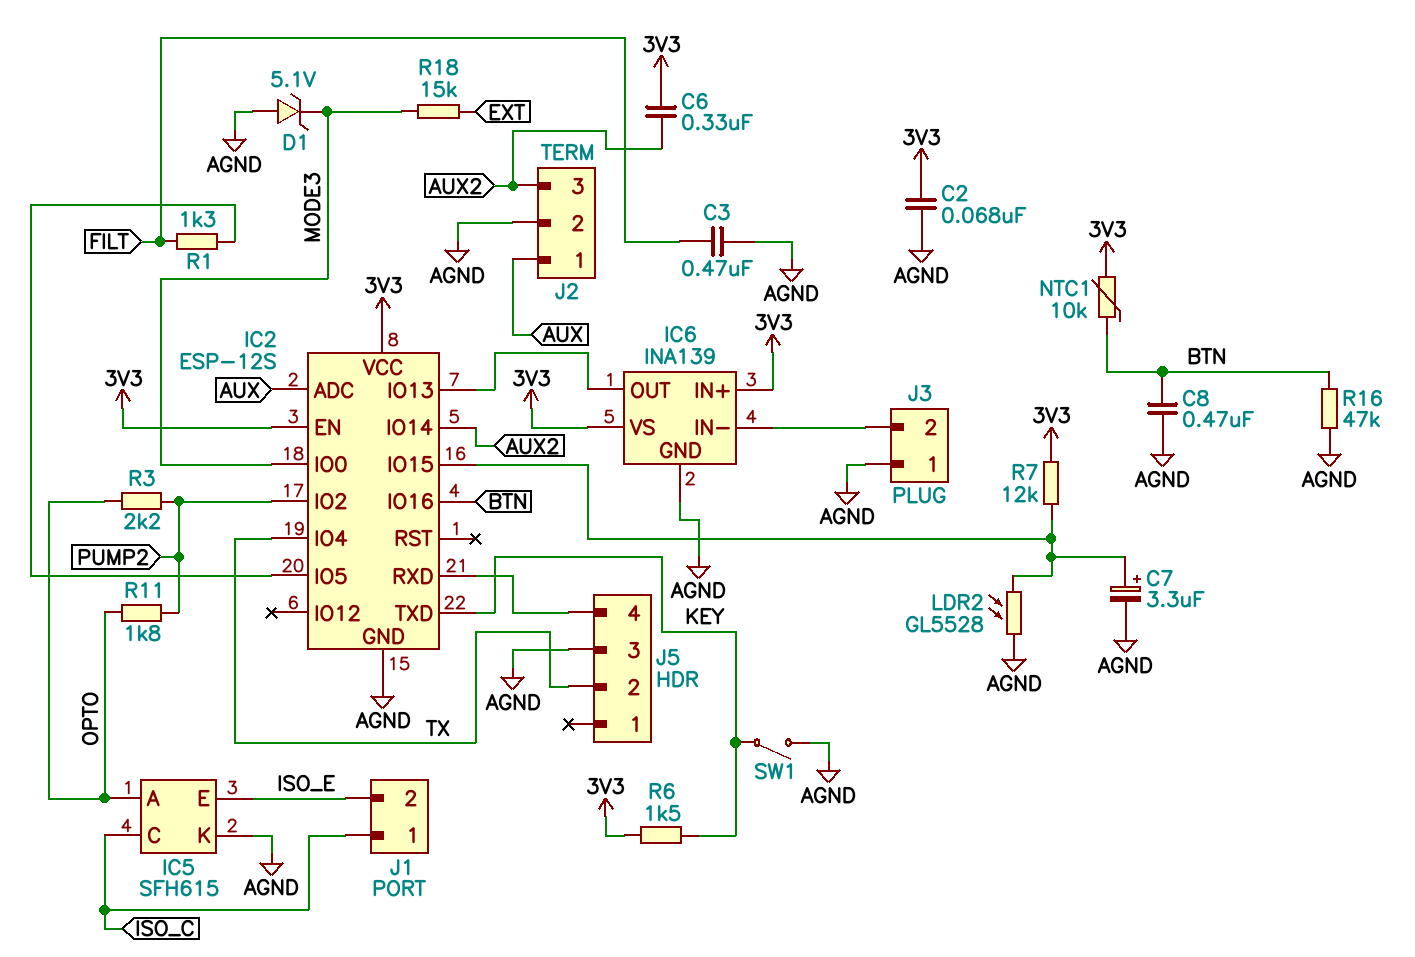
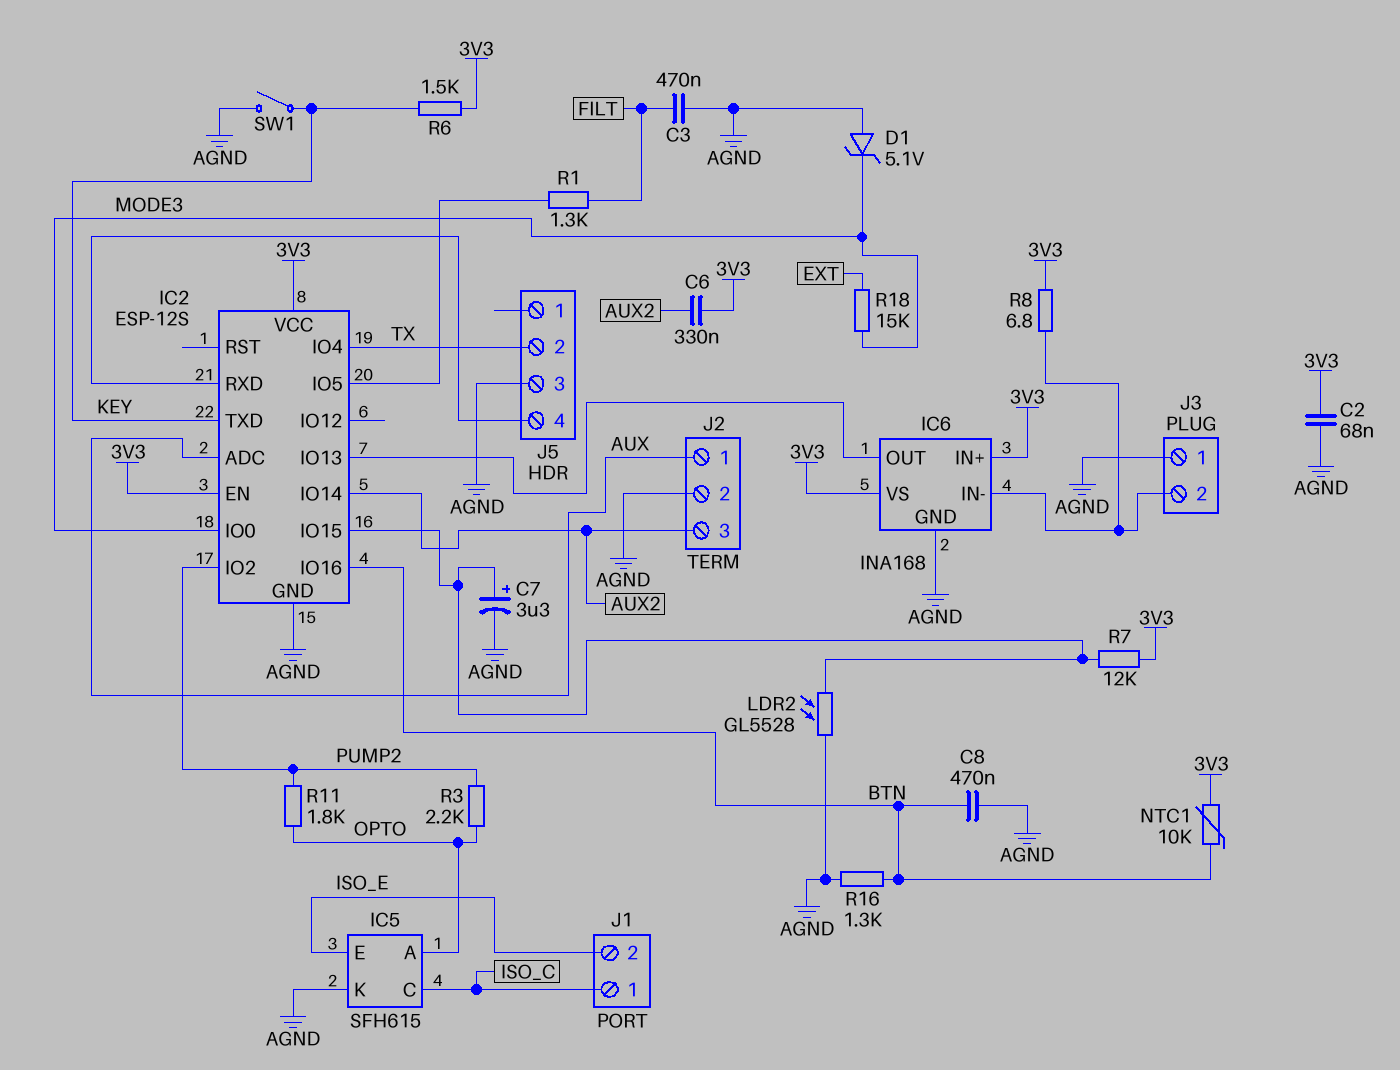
IC6: INA139 -> INA168
R8: none -> 6.8 (3V3, IC6/IN-)
R16: 47k (AGND, BTN) -> 1.3k (AGND, BTN)

